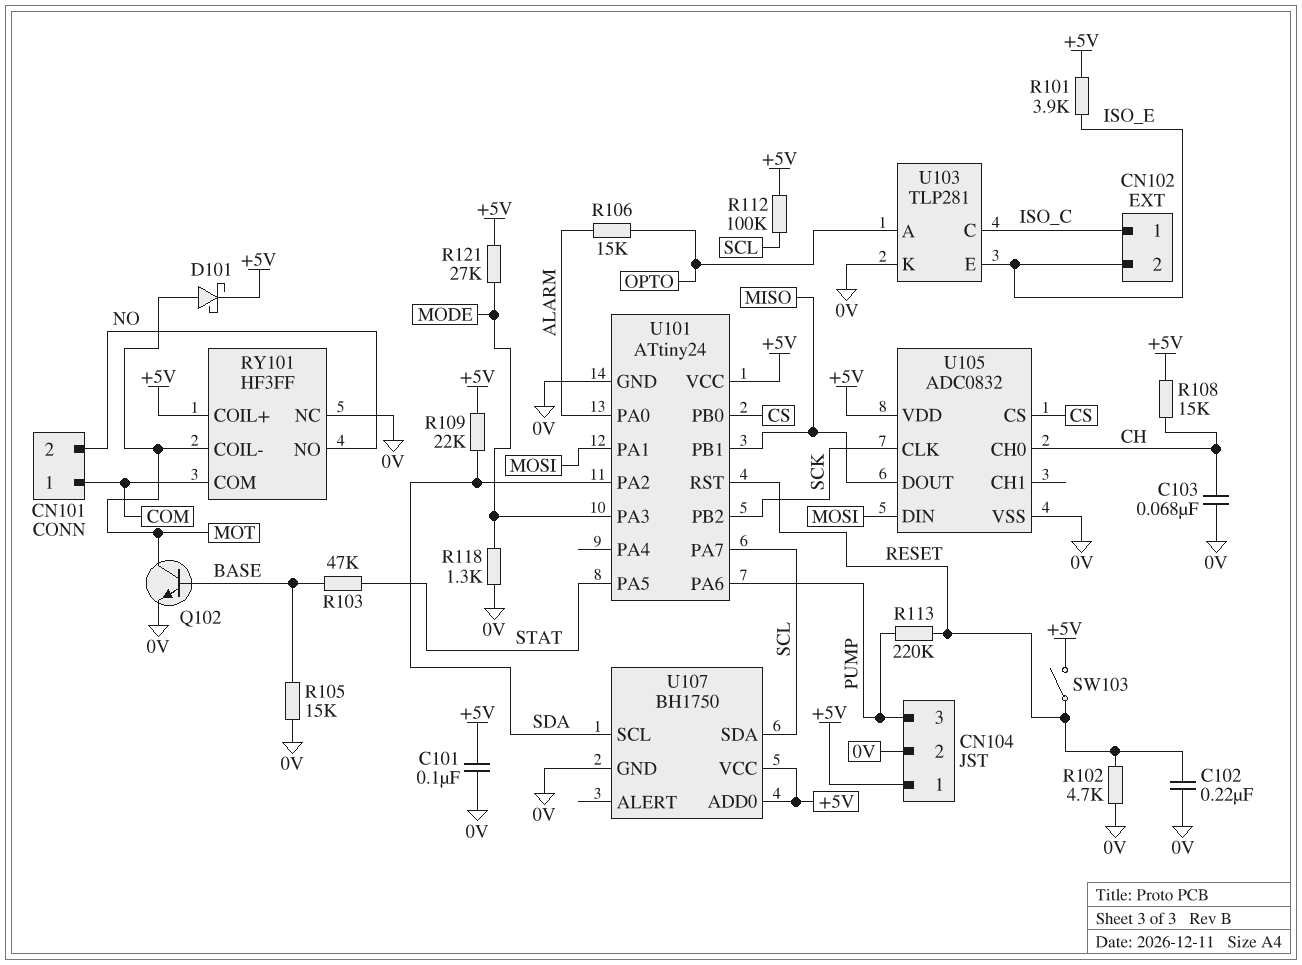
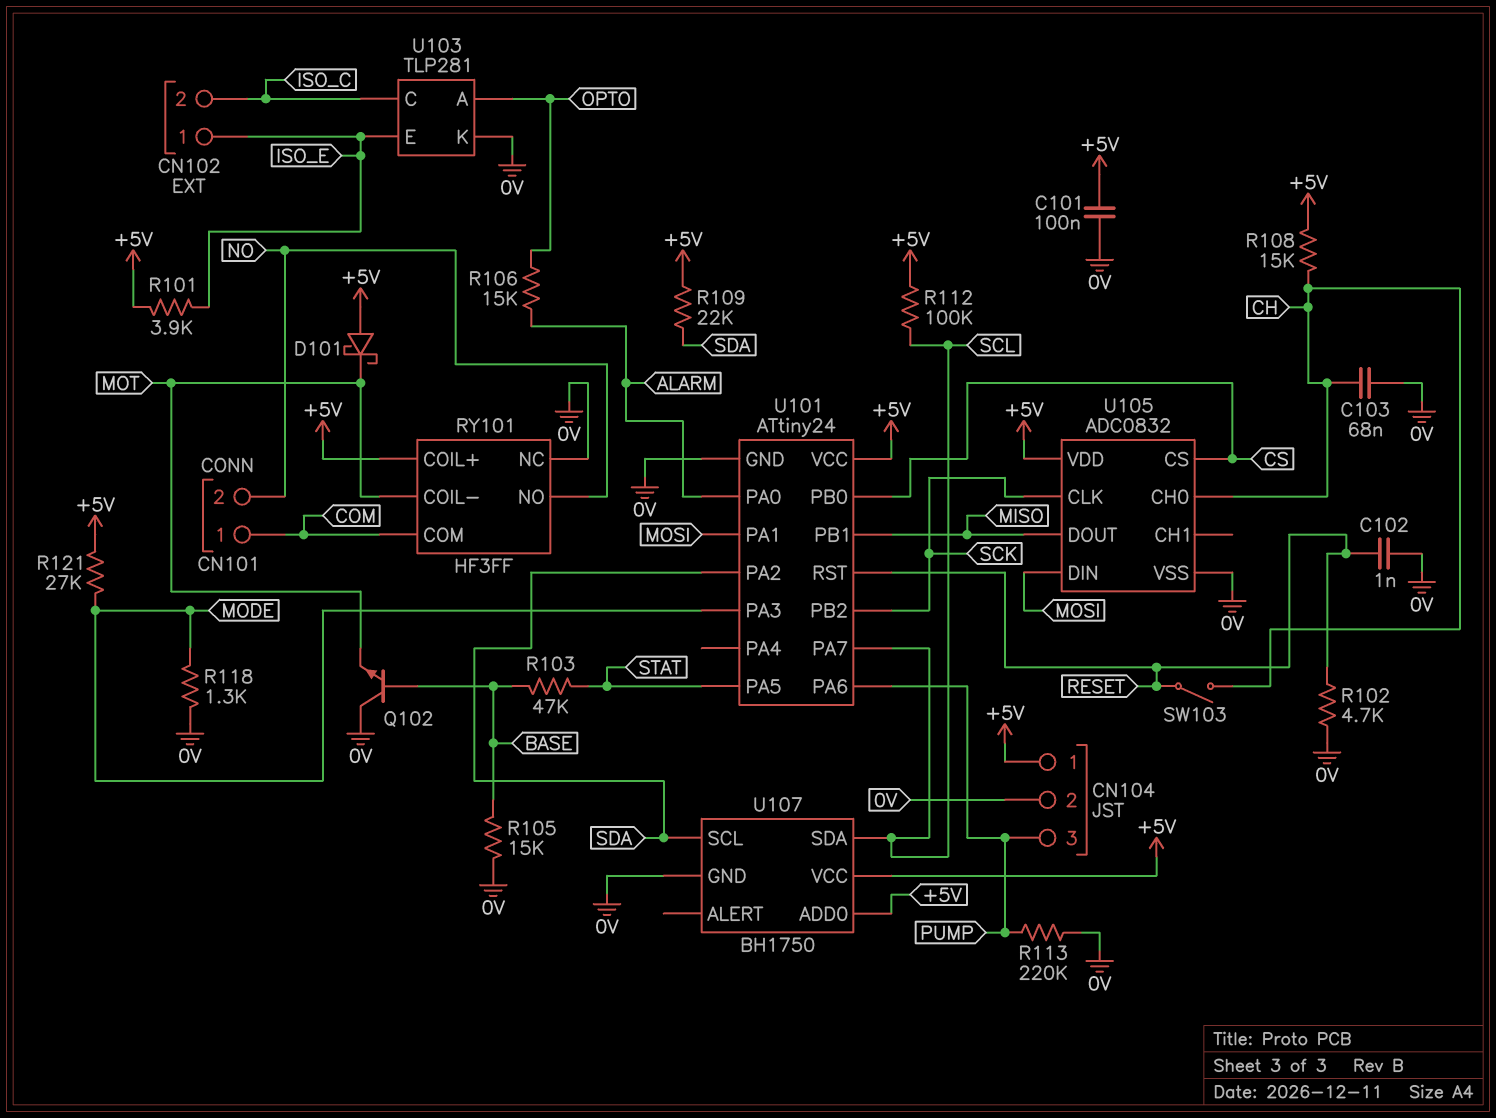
C102: 220nF (0V, RESET) -> 1nF (0V, RESET)
CN102 pin 1: ISO_C -> ISO_E
CN102 pin 2: ISO_E -> ISO_C
D101: schottky (A MOT, K +5V) -> schottky (A +5V, K MOT)
Q102: NPN (B BASE, C MOT, E 0V) -> NPN (B BASE, C 0V, E MOT)
R113: 220k (PUMP, RESET) -> 220k (0V, PUMP)
SW103: switch (+5V, RESET) -> switch (CH, RESET)

